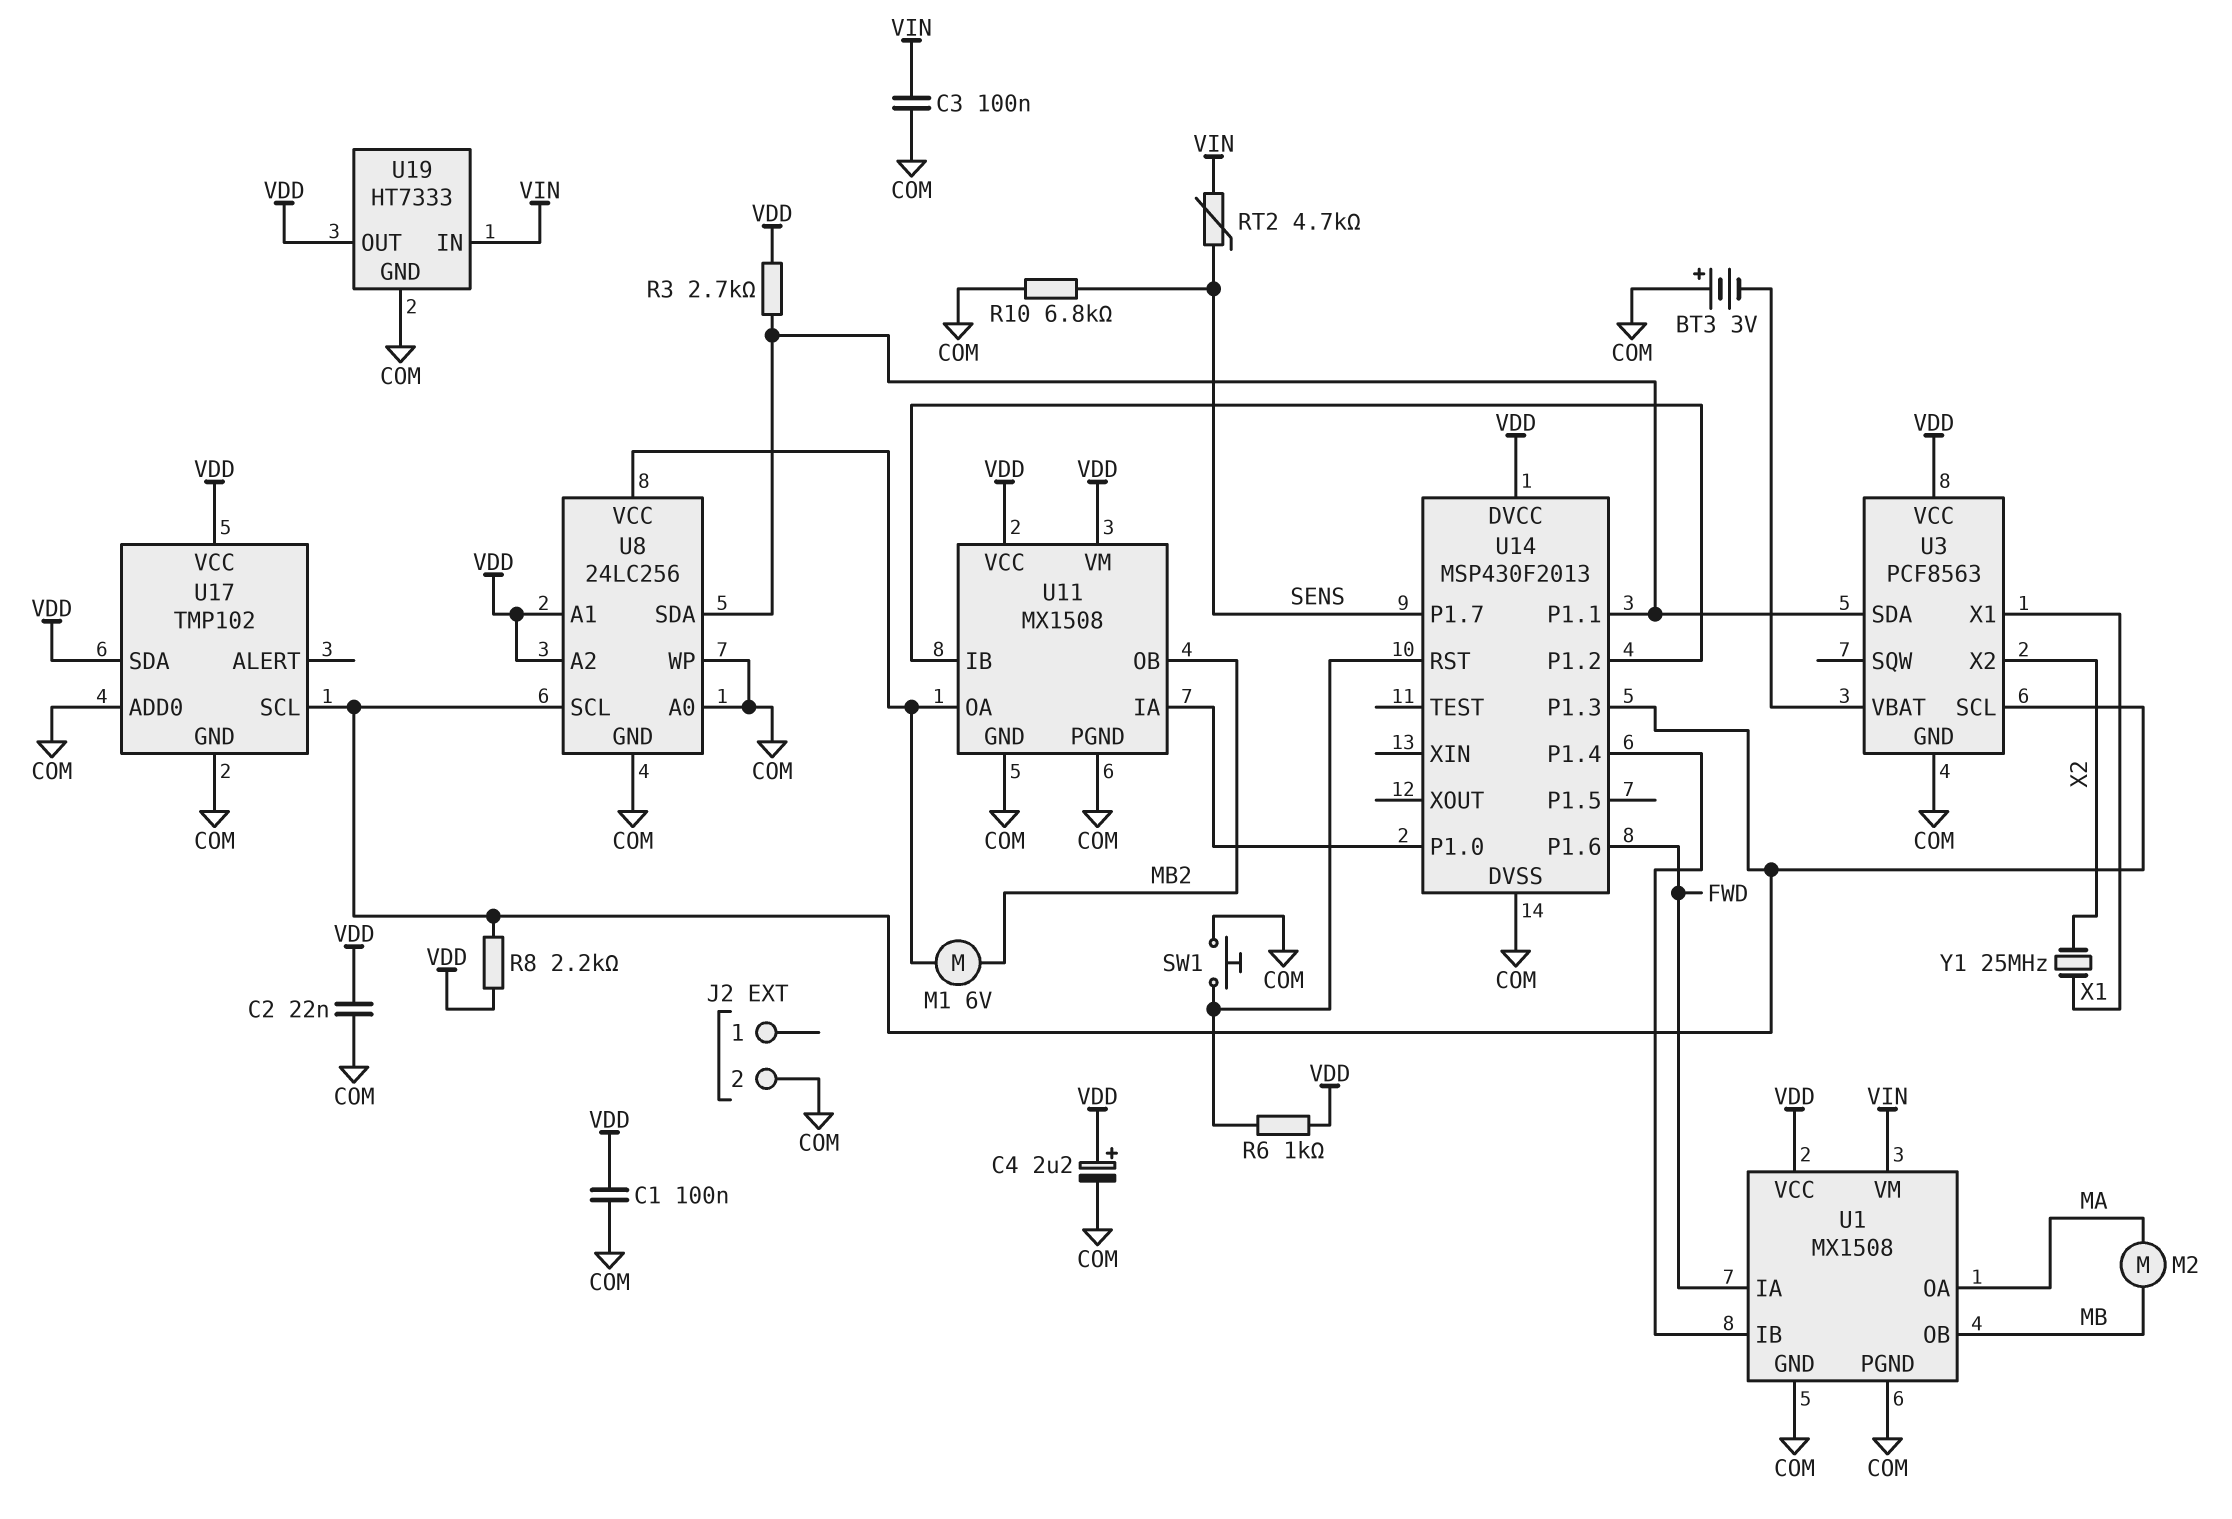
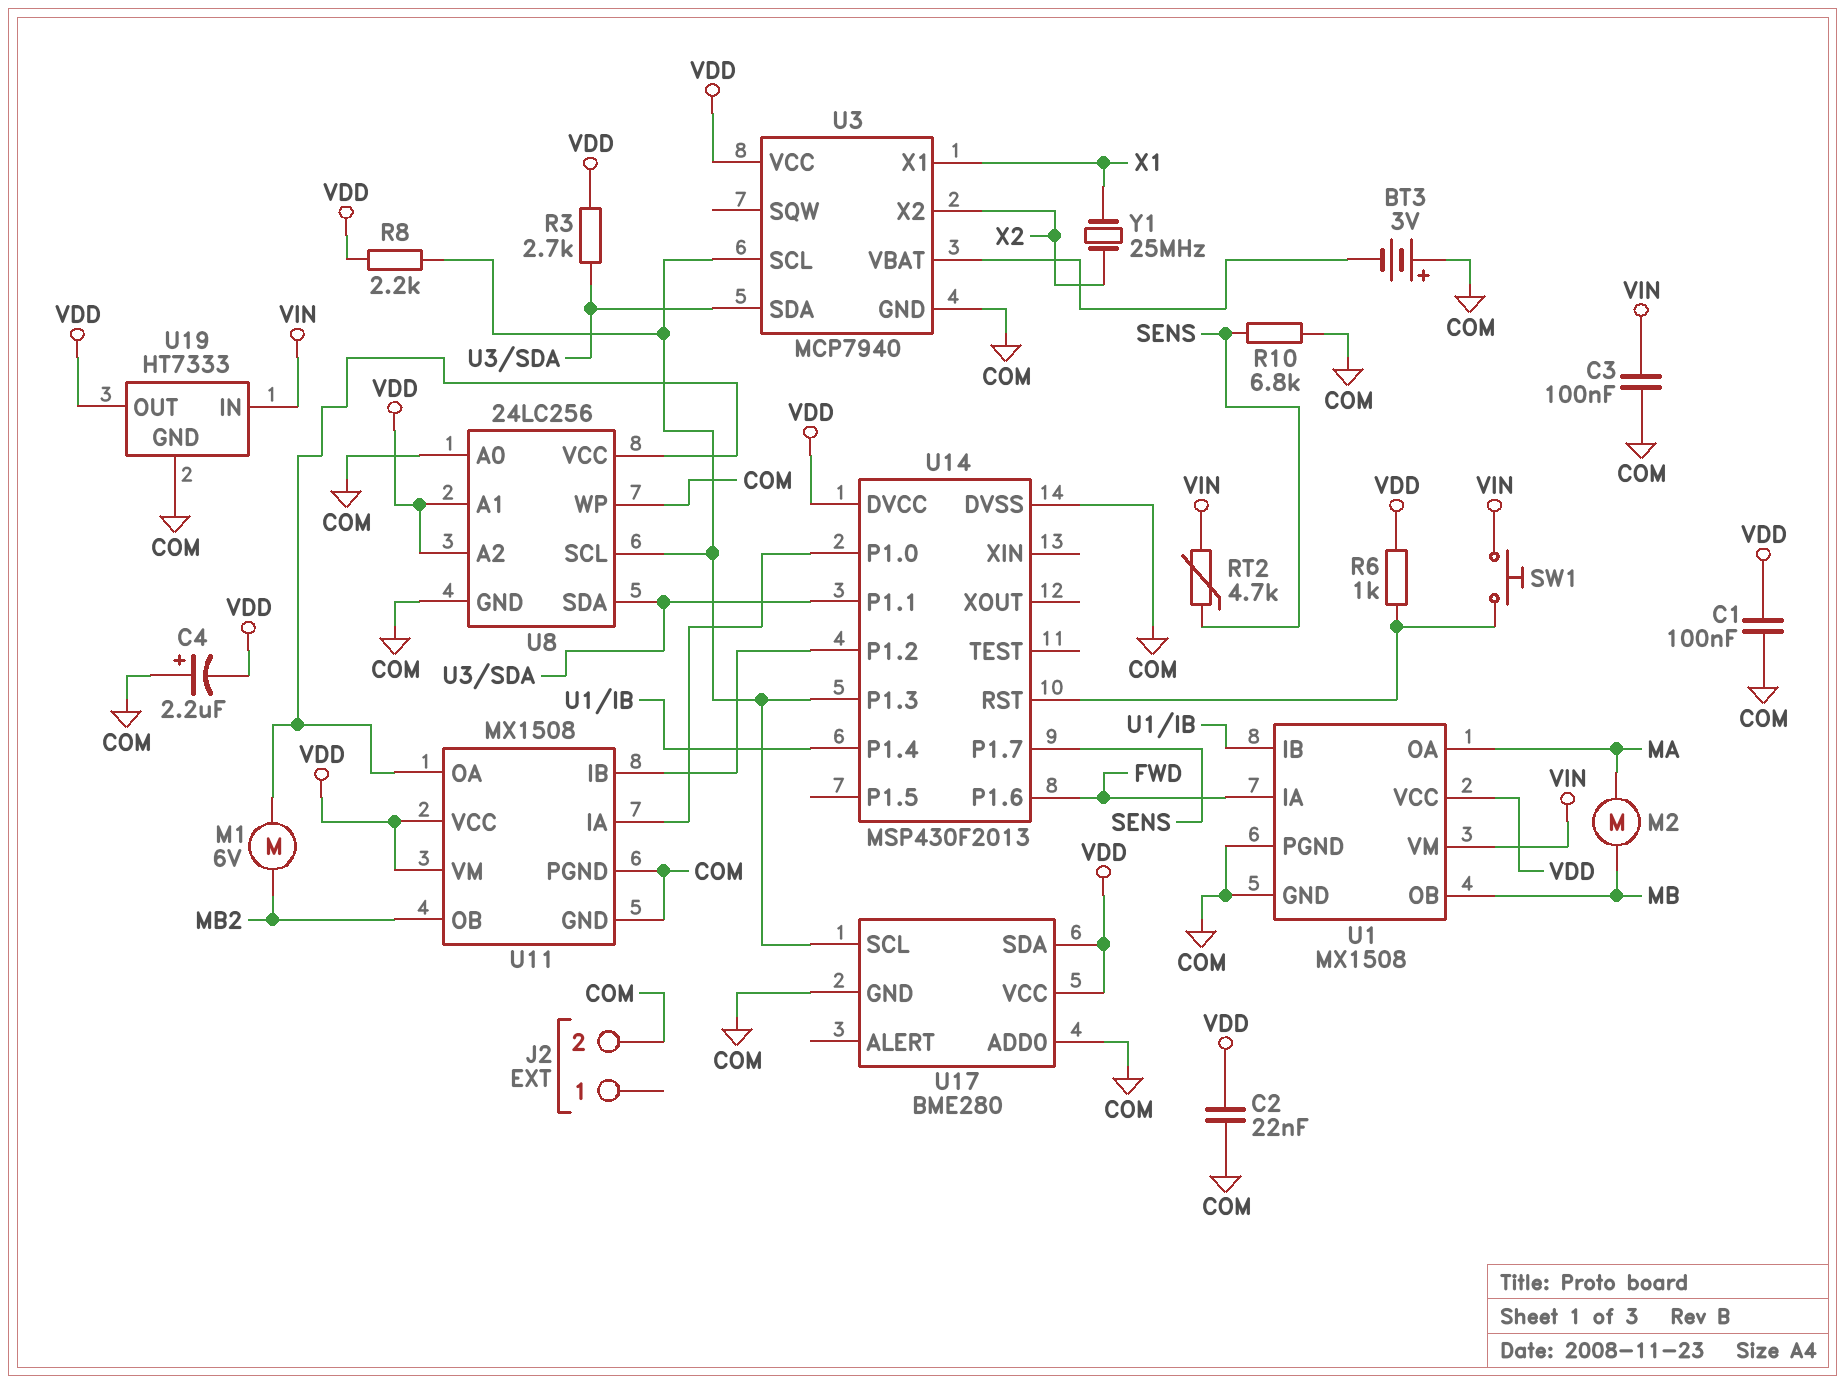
C4: 2.2uF (plus VDD, minus COM) -> 2.2uF (plus COM, minus VDD)
SW1: button (COM, U14/RST) -> button (U14/RST, VIN)
U3: PCF8563 -> MCP7940
U17: TMP102 -> BME280

